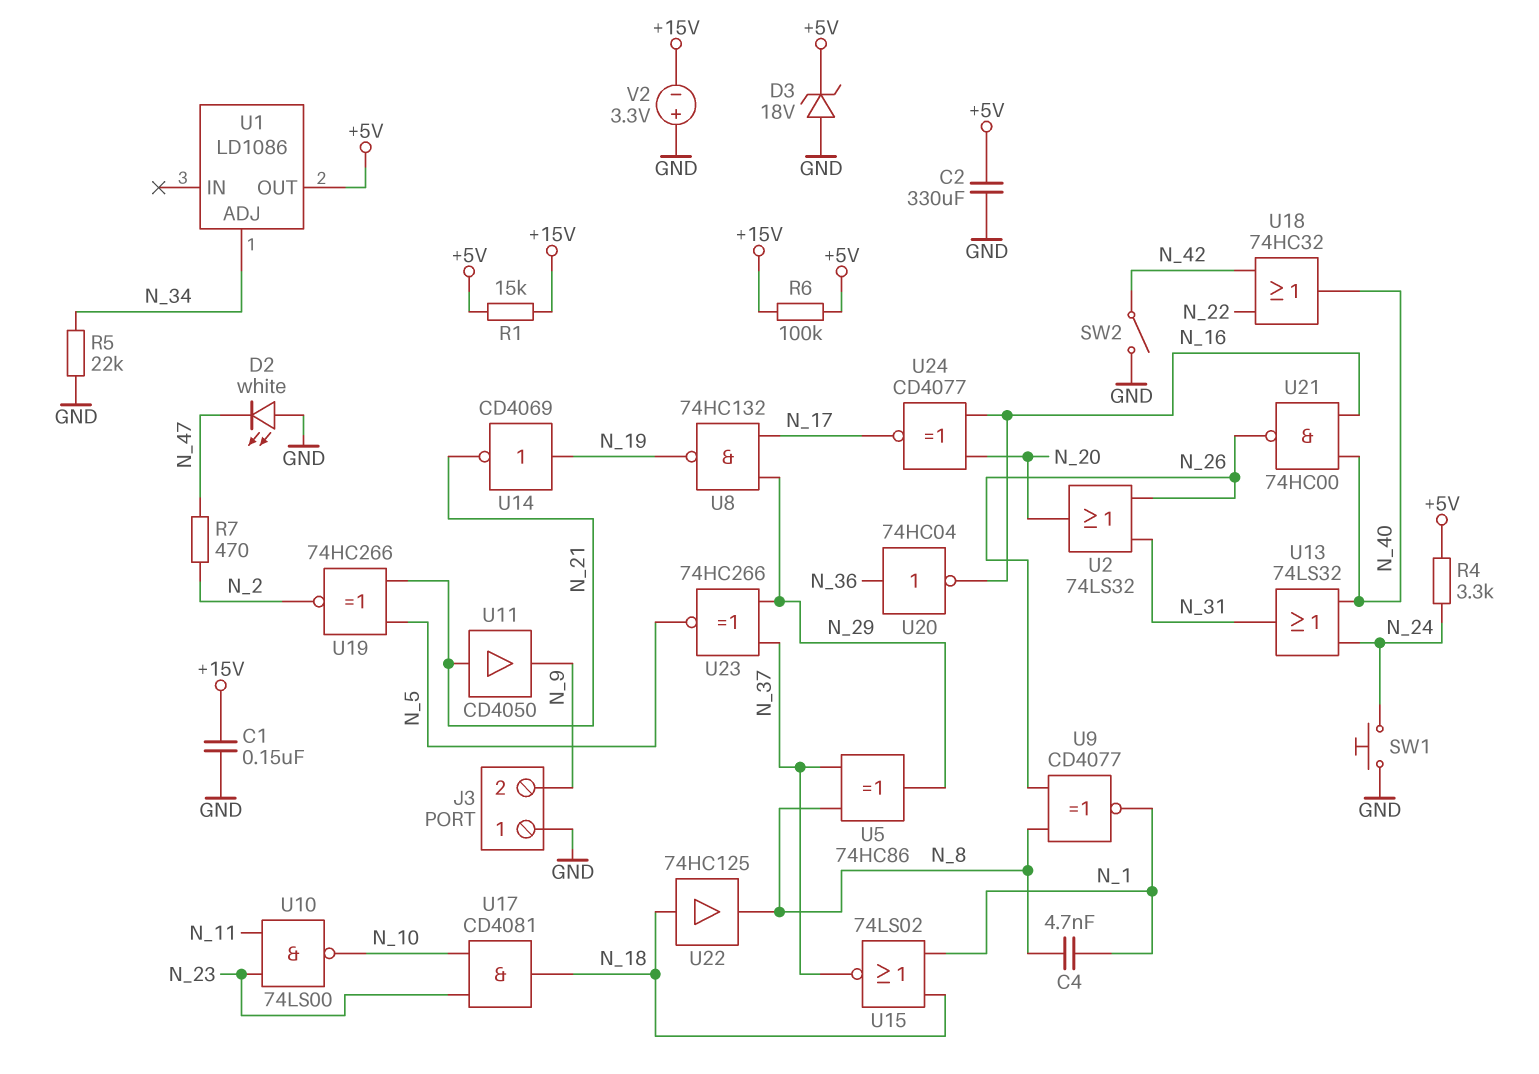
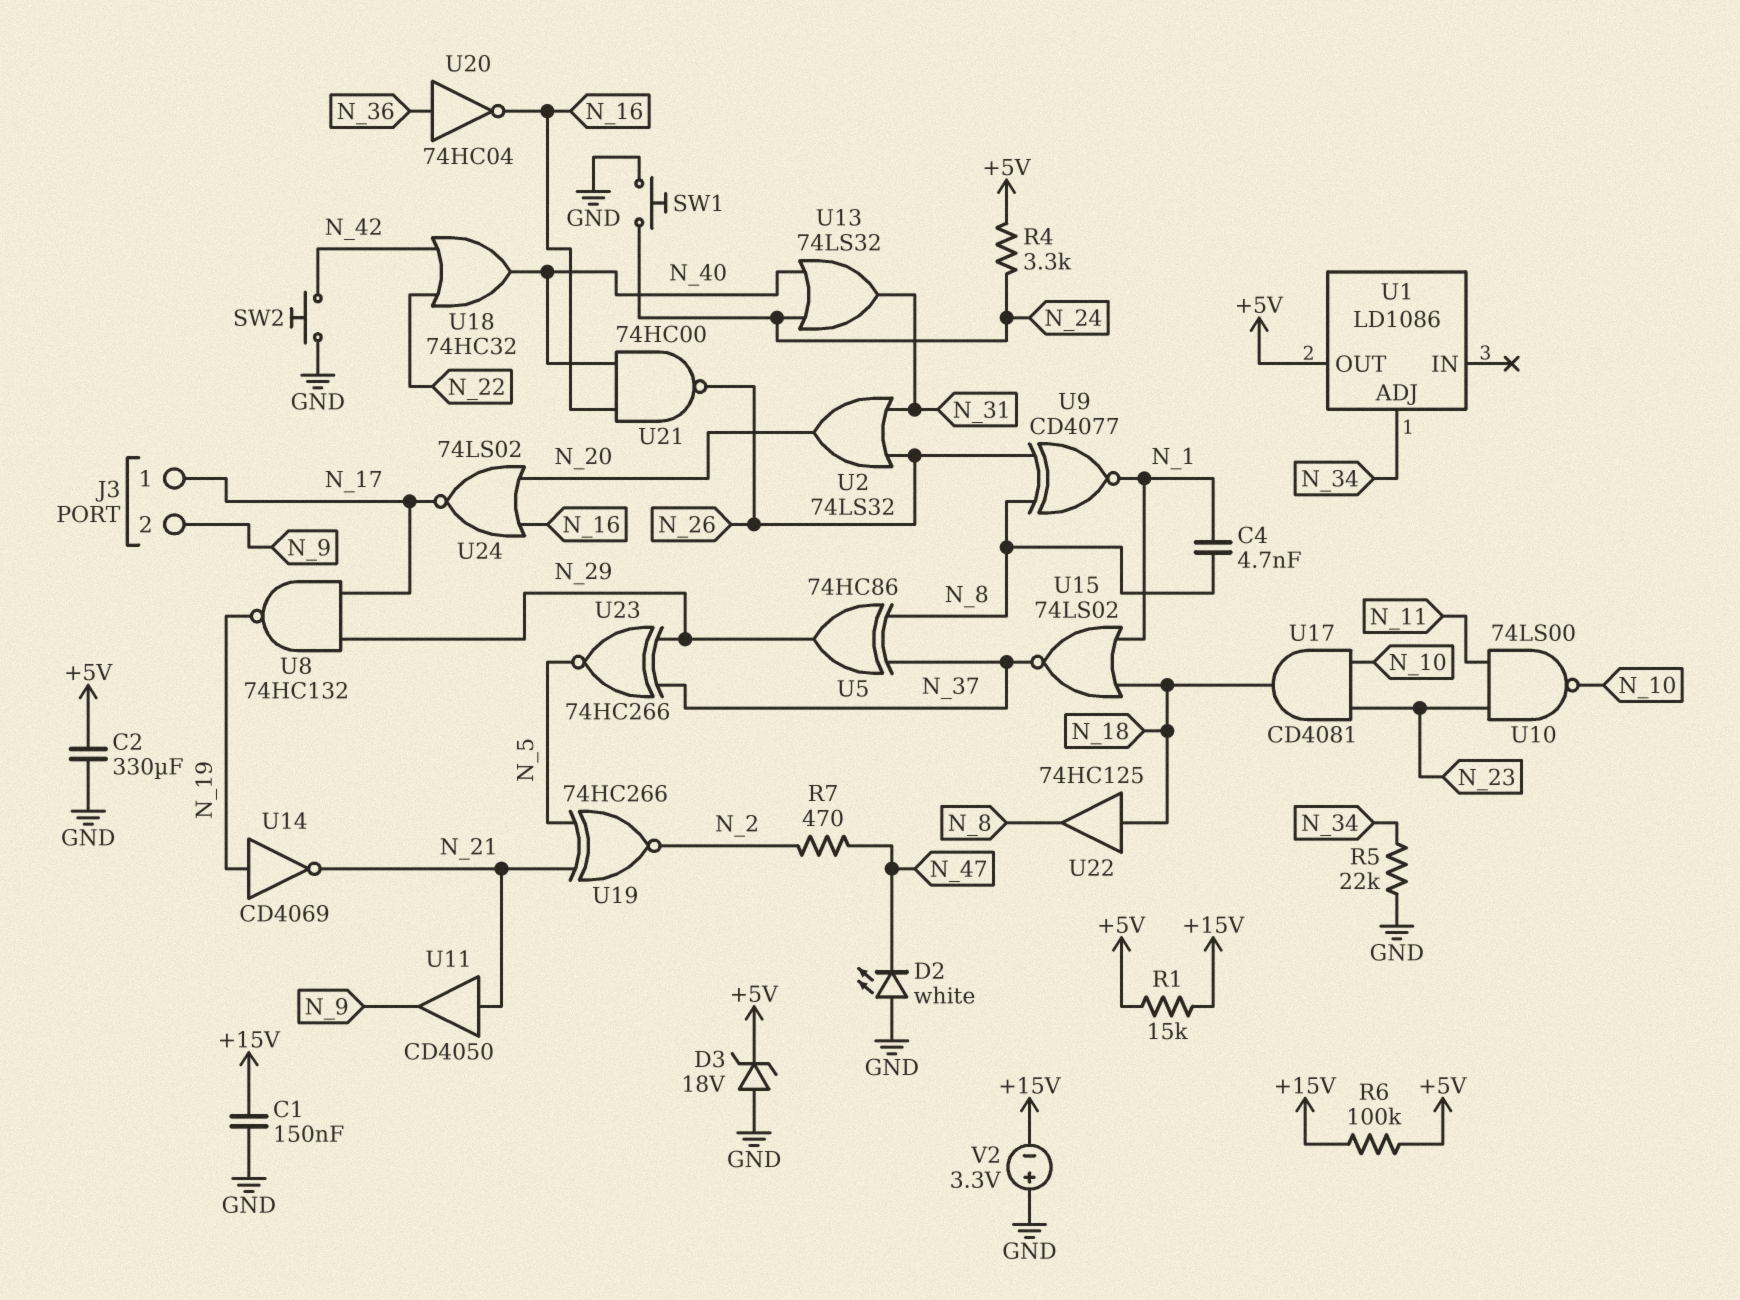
J3 pin 1: GND -> N_17
SW2: switch (GND, N_42) -> button (GND, N_42)
U24: XNOR CD4077 (in N_16, in N_20, out N_17) -> NOR 74LS02 (in N_16, in N_20, out N_17)

